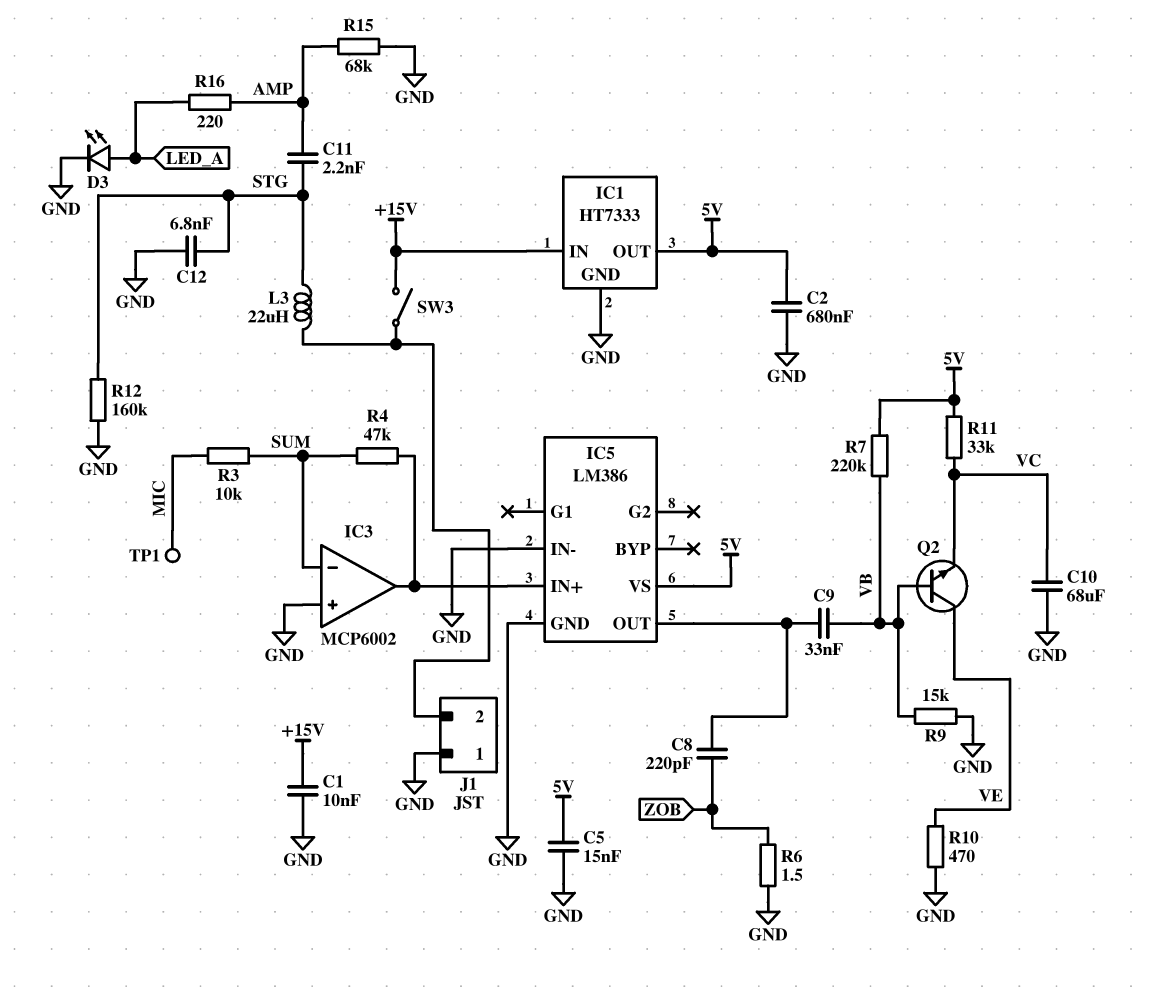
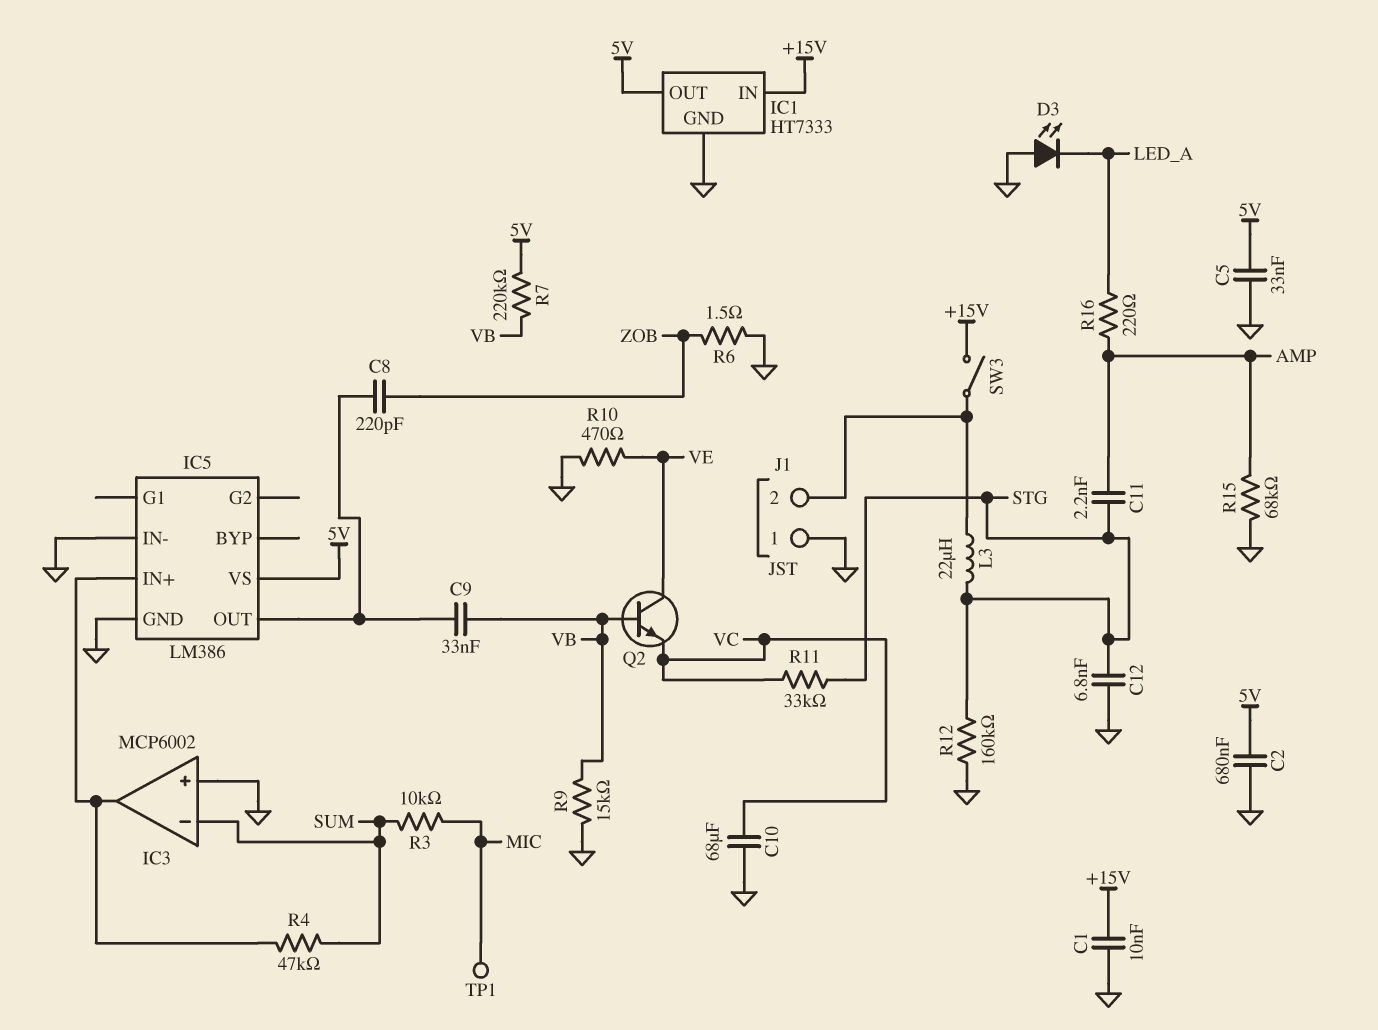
C5: 15nF (5V, GND) -> 33nF (5V, GND)
D3: LED (A LED_A, K GND) -> LED (A GND, K LED_A)
R11: 33k (5V, VC) -> 33k (STG, VC)

